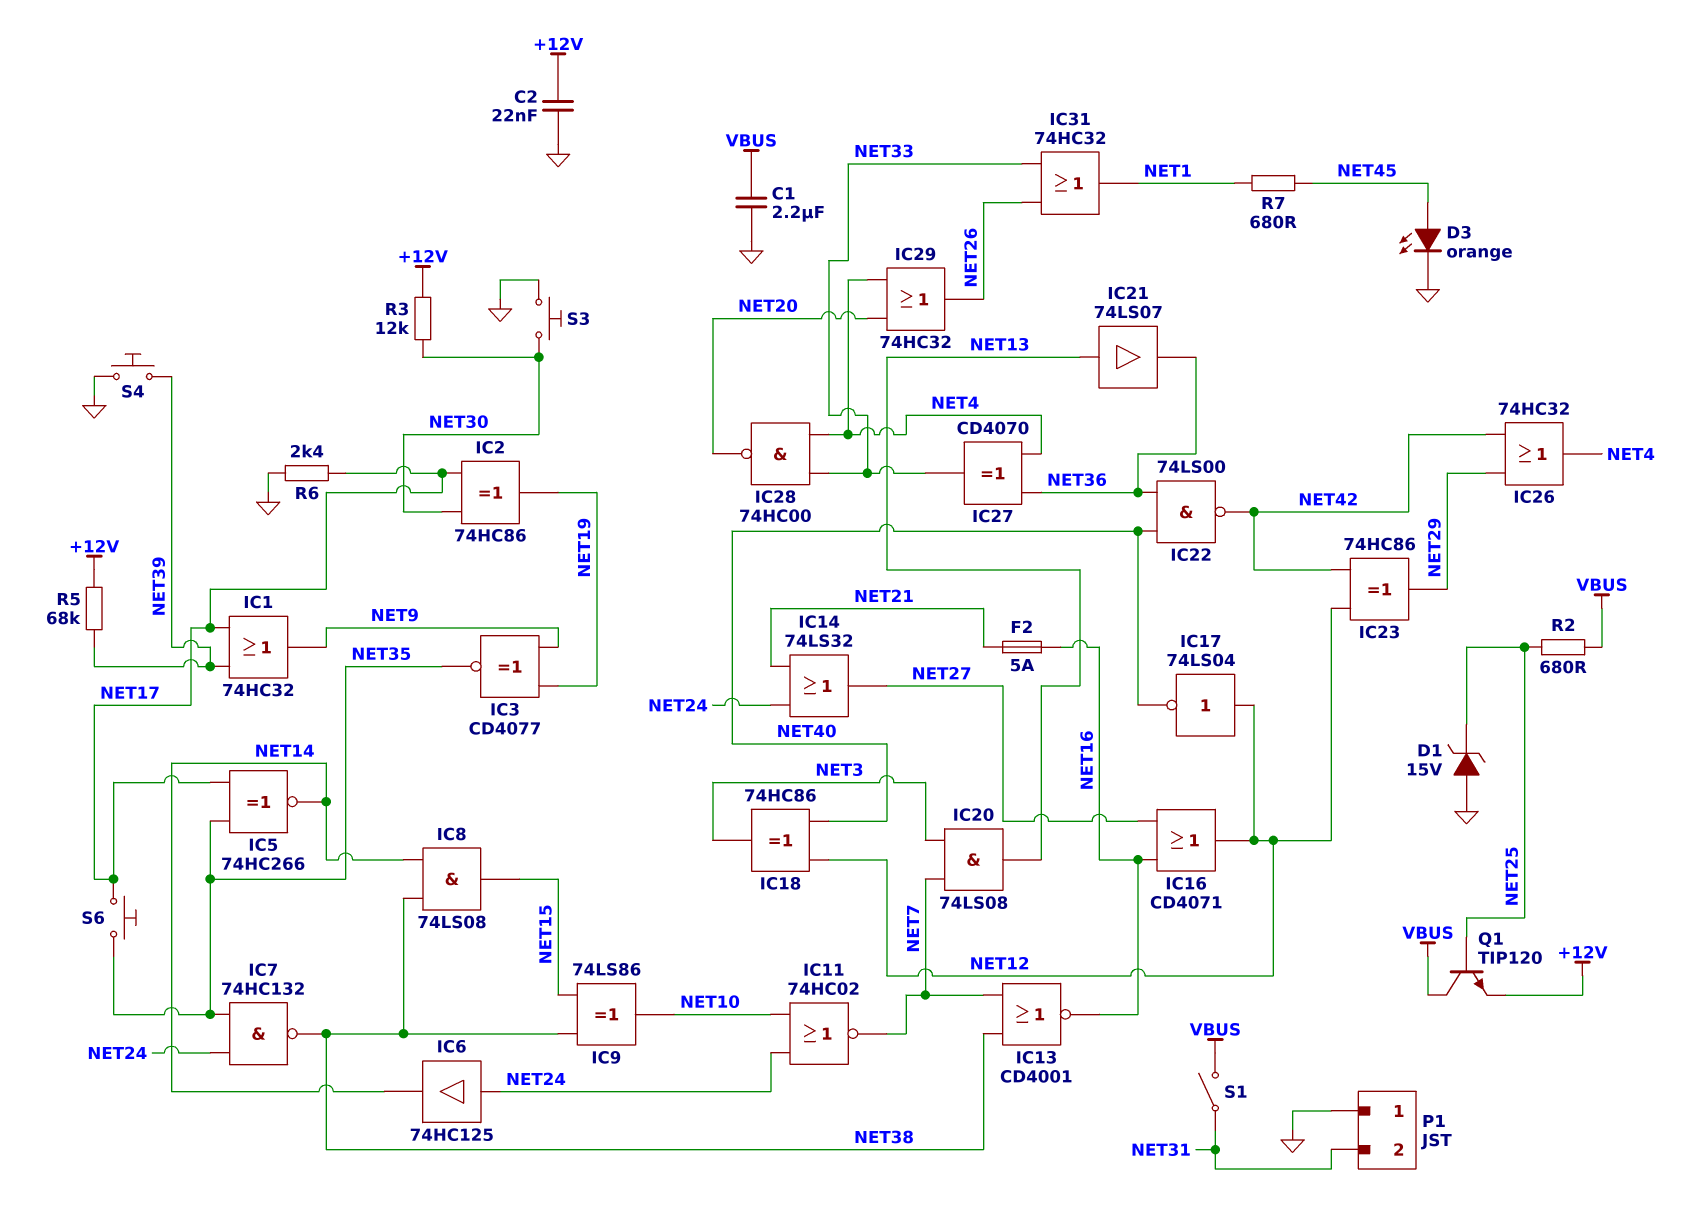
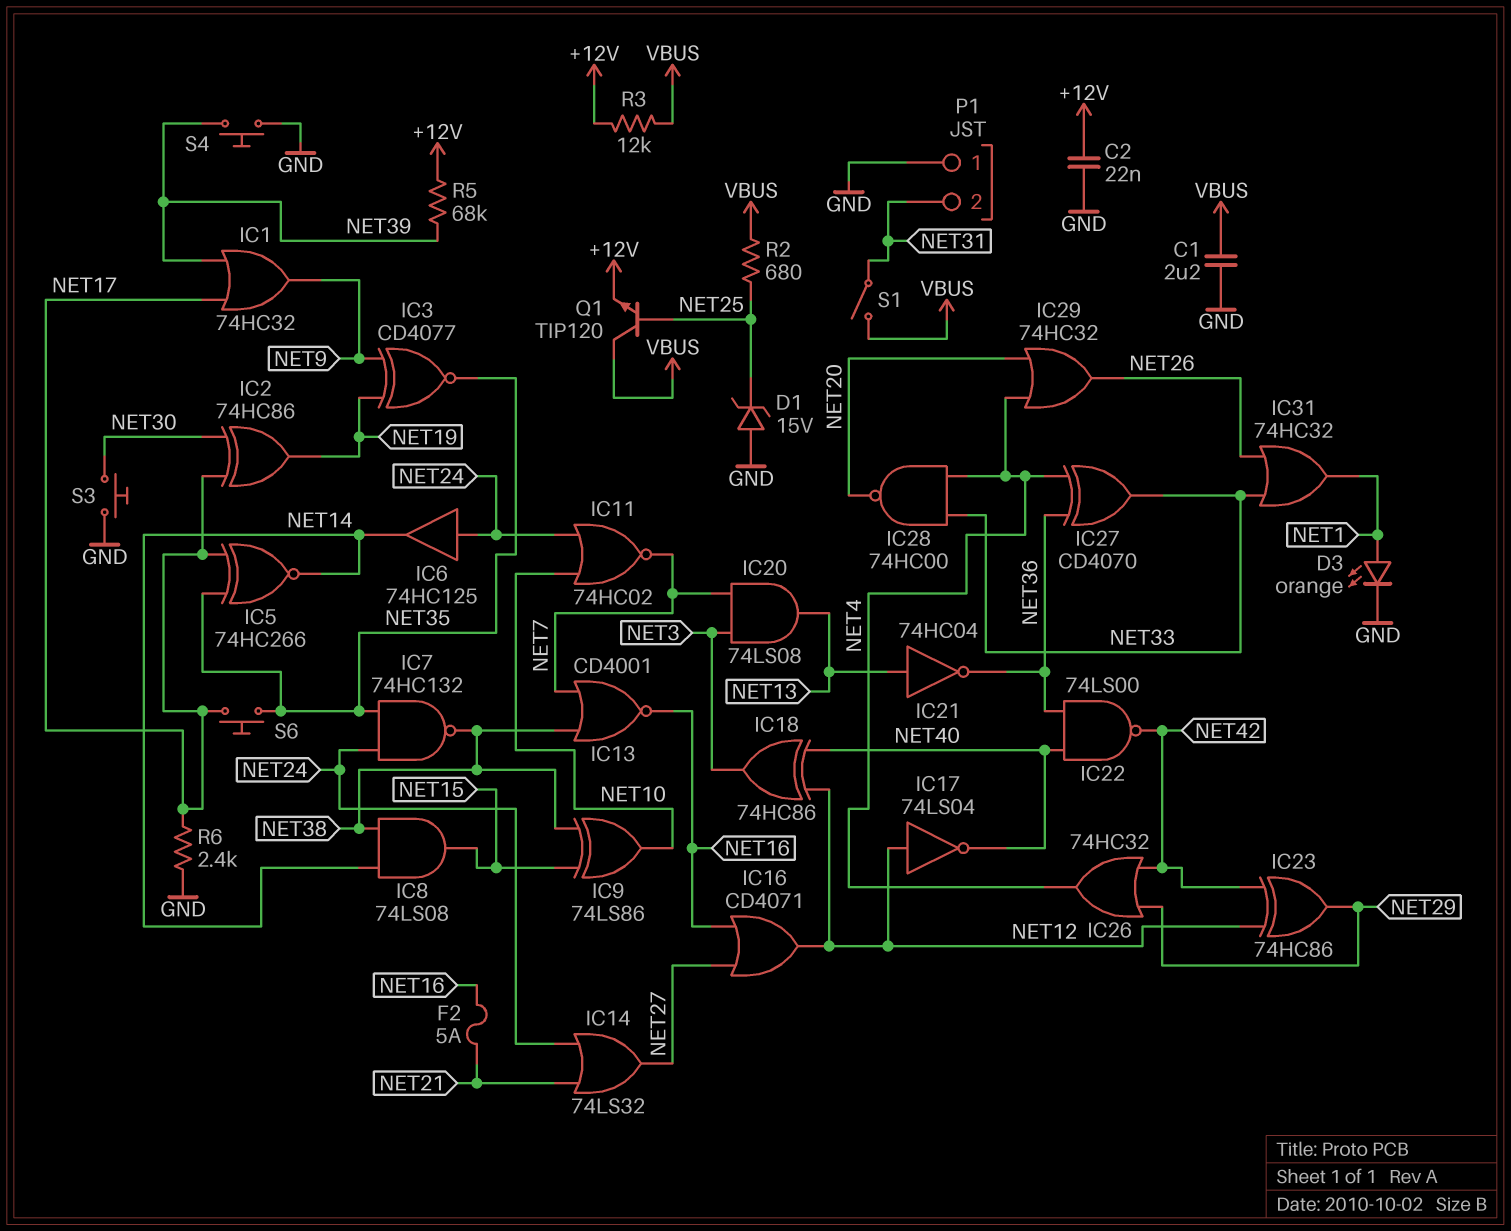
D3: LED orange (A NET45, K GND) -> LED orange (A NET1, K GND)
IC21: buffer 74LS07 (in NET13, out NET36) -> NOT 74HC04 (in NET13, out NET36)
R3: 12k (+12V, NET30) -> 12k (+12V, VBUS)
R7: 680 (NET1, NET45) -> none

